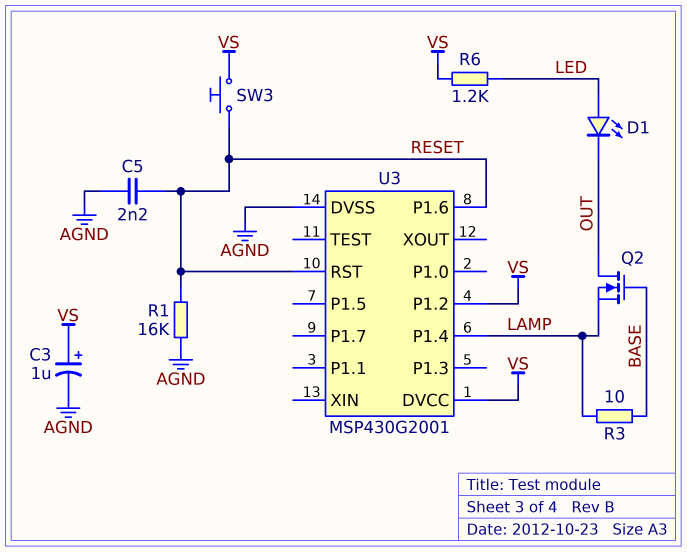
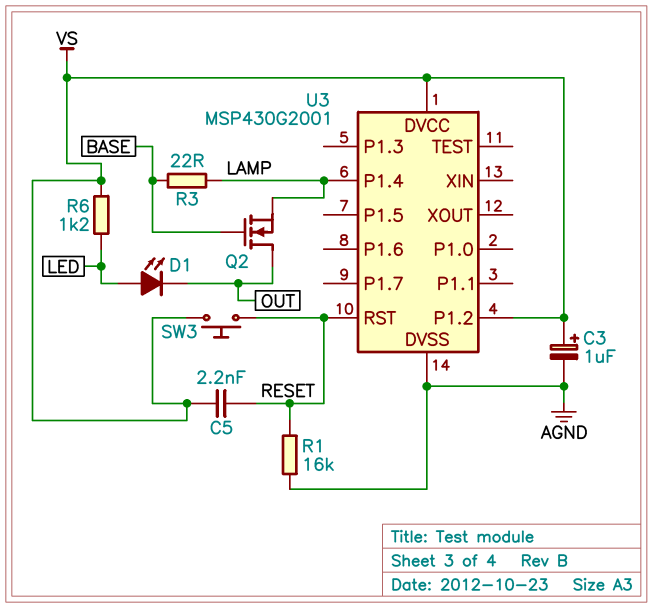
C5: 2.2nF (AGND, RESET) -> 2.2nF (RESET, VS)
R3: 10 (BASE, LAMP) -> 22 (BASE, LAMP)
U3 pin P1.6: RESET -> none

